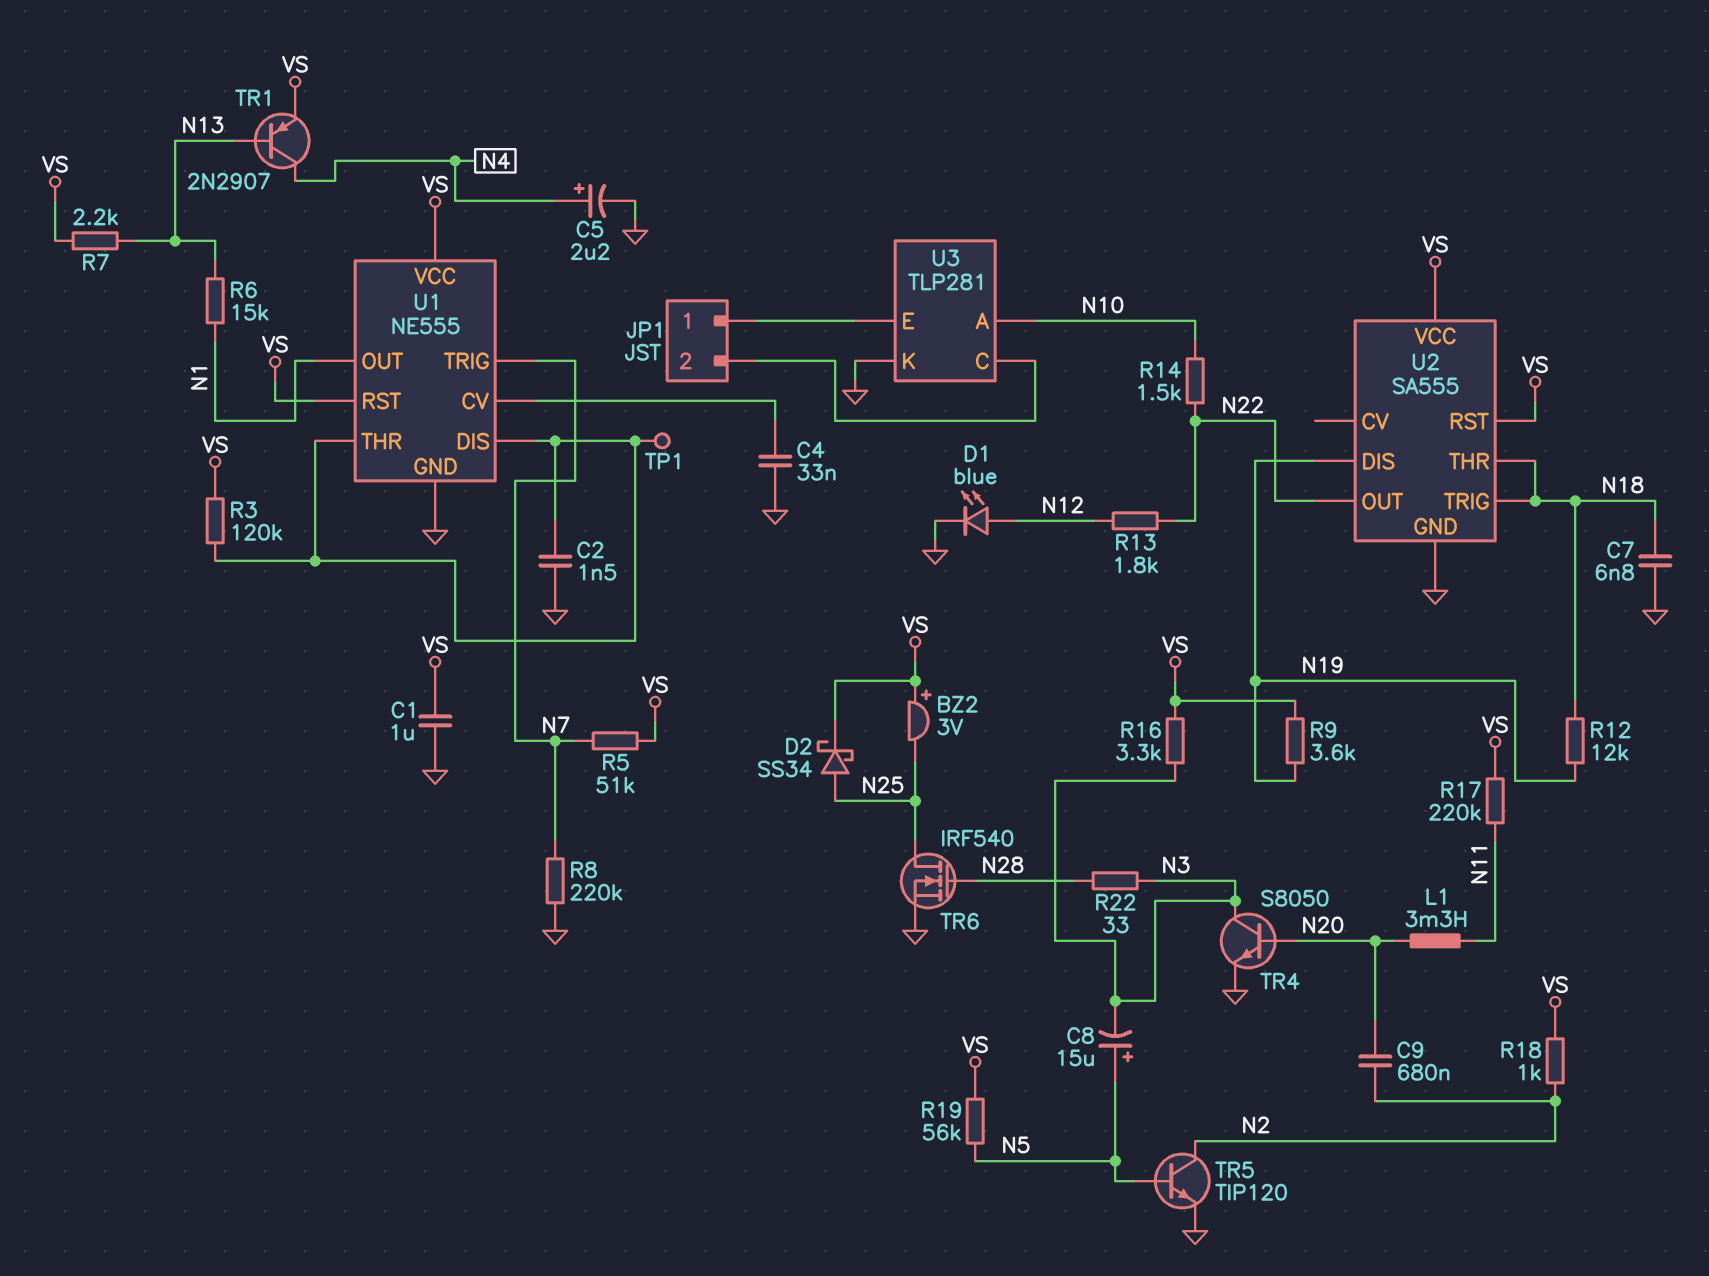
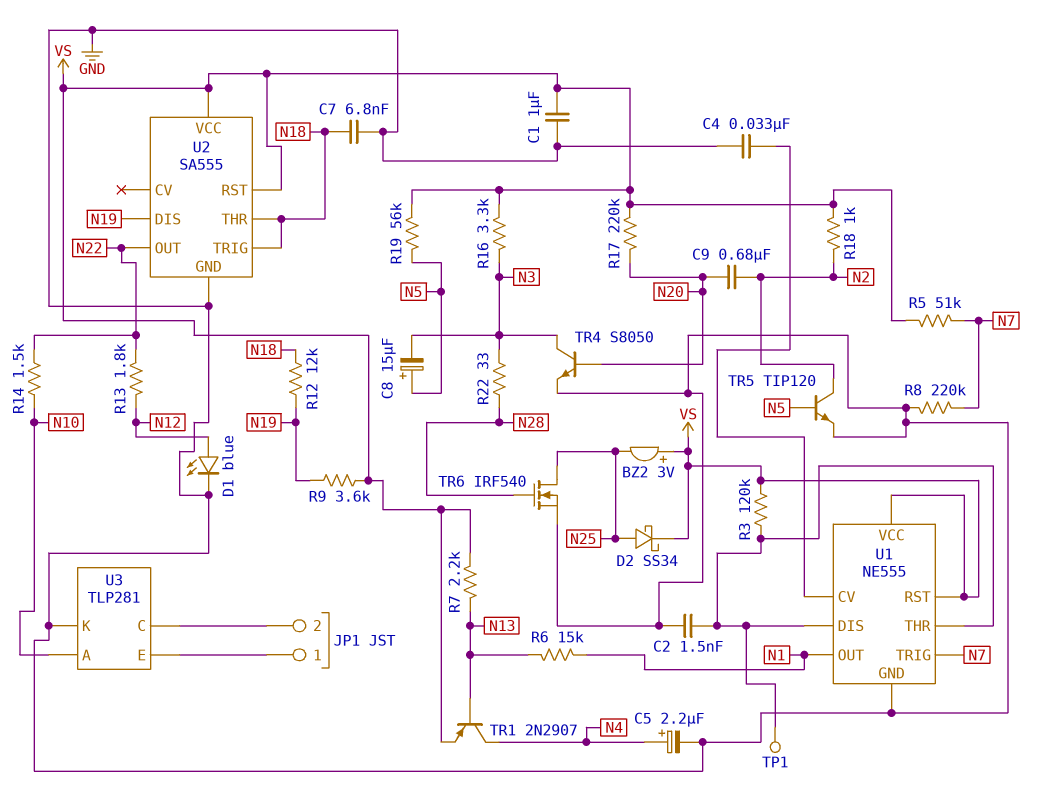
L1: 3.3mH (N11, N20) -> none
R17: 220k (N11, VS) -> 220k (N20, VS)

